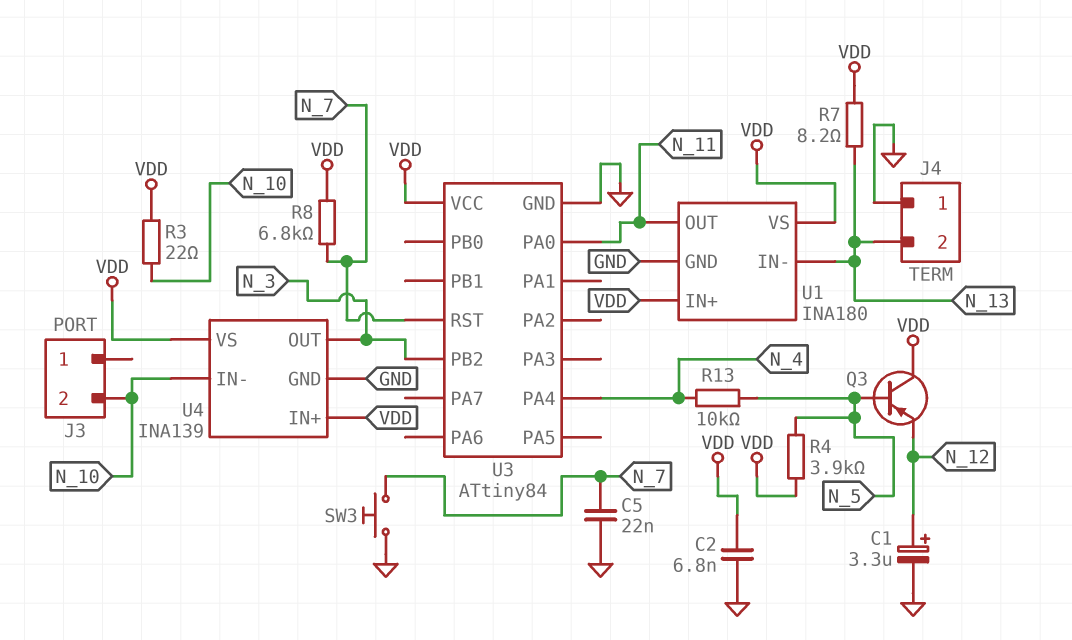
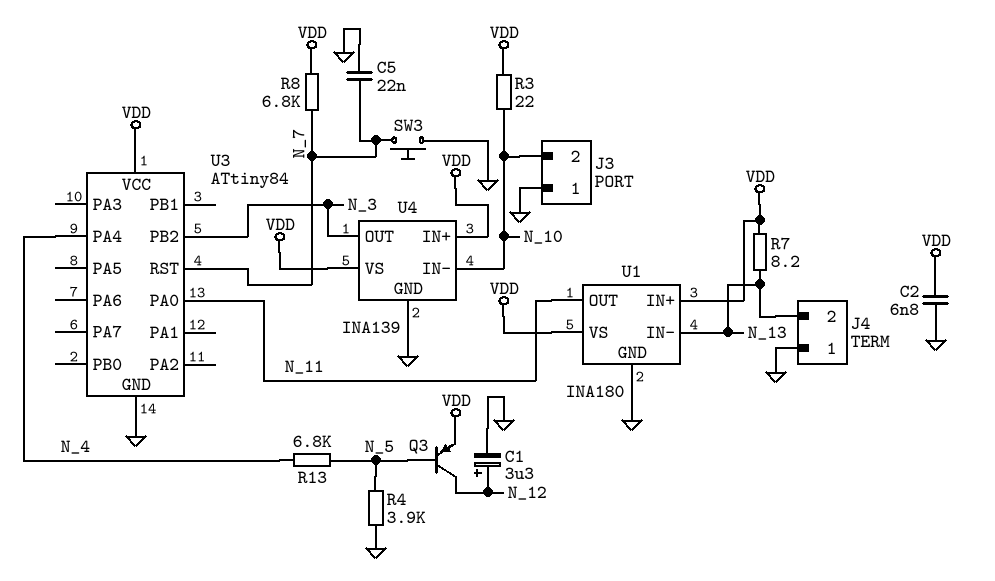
J3 pin 1: none -> GND
Q3: PNP (B N_5, C VDD, E N_12) -> PNP (B N_5, C N_12, E VDD)
R4: 3.9k (N_5, VDD) -> 3.9k (GND, N_5)
R13: 10k (N_4, N_5) -> 6.8k (N_4, N_5)

